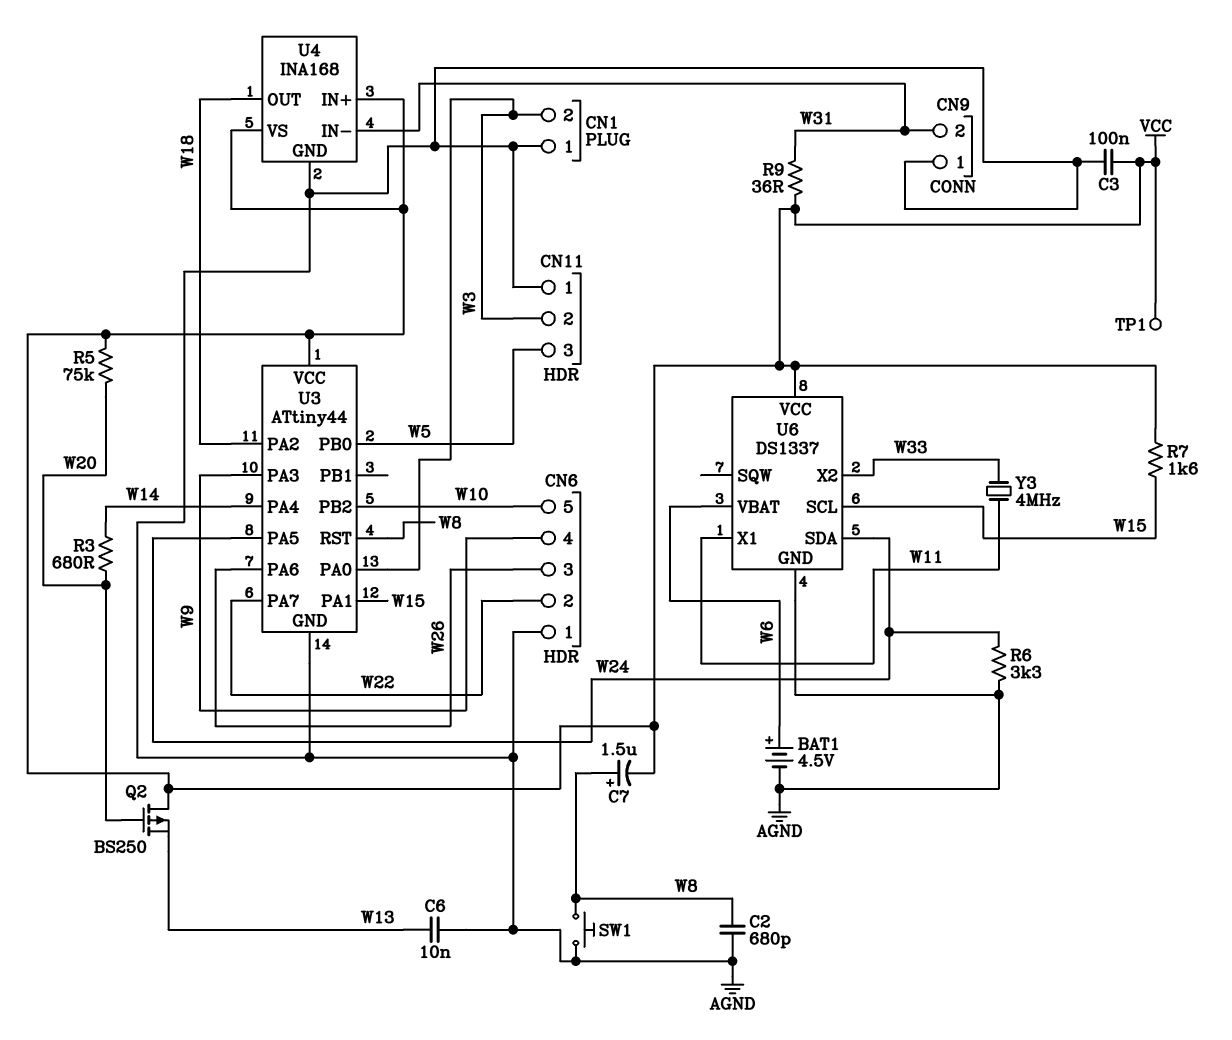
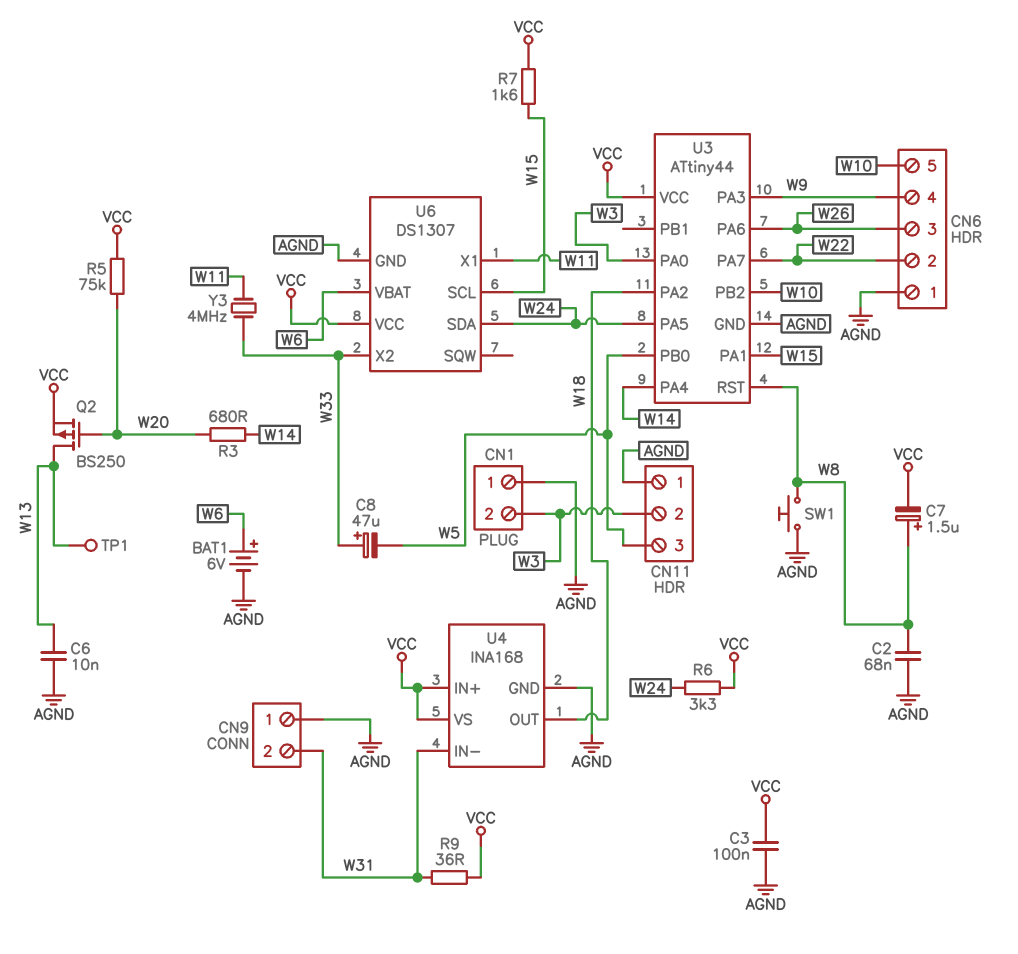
BAT1: 4.5V (plus W6, minus AGND) -> 6V (plus W6, minus AGND)
C2: 680pF (AGND, W8) -> 68nF (AGND, W8)
C8: none -> 47uF (plus W33, minus W5)
Q2: PMOS BS250 (G W20, D VCC, S W13) -> PMOS BS250 (G W20, D W13, S VCC)
R6: 3.3k (AGND, W24) -> 3.3k (VCC, W24)
TP1: test point (VCC) -> test point (W13)
U6: DS1337 -> DS1307

